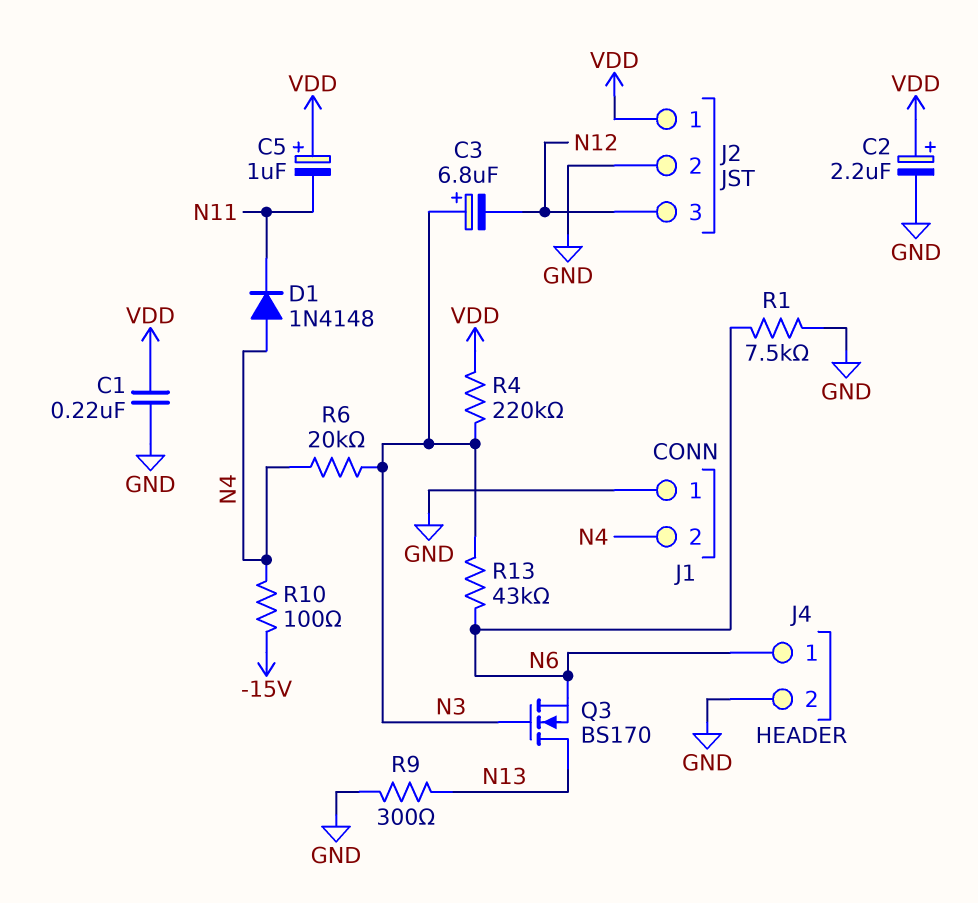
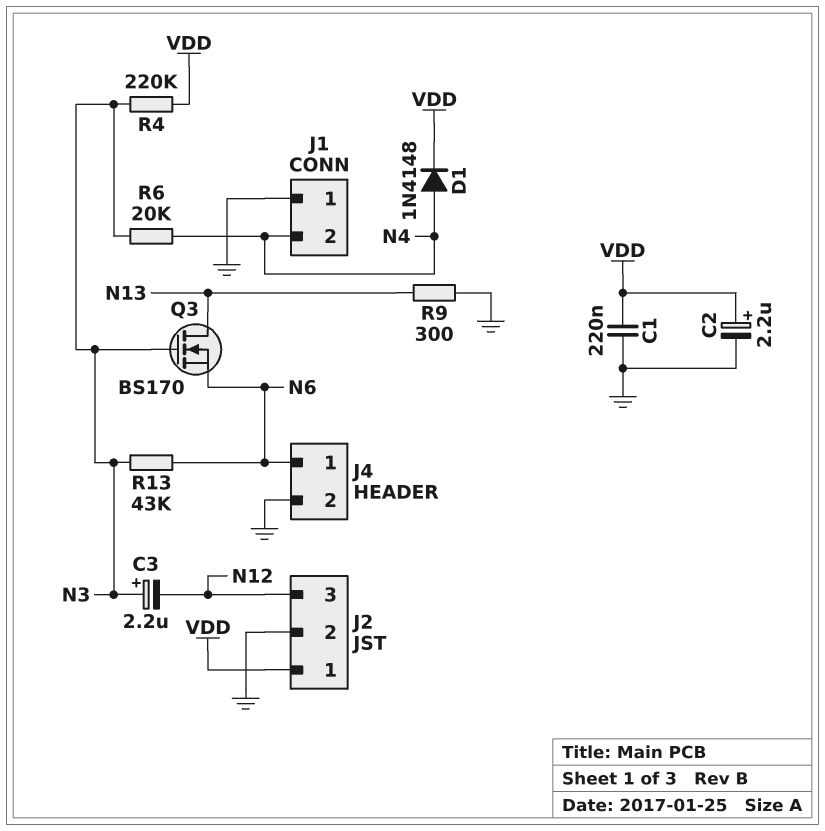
C3: 6.8uF (plus N3, minus N12) -> 2.2uF (plus N3, minus N12)
C5: 1uF (plus VDD, minus N11) -> none
D1: diode 1N4148 (A N4, K N11) -> diode 1N4148 (A N4, K VDD)
R1: 7.5k (GND, N6) -> none
R10: 100 (-15V, N4) -> none

